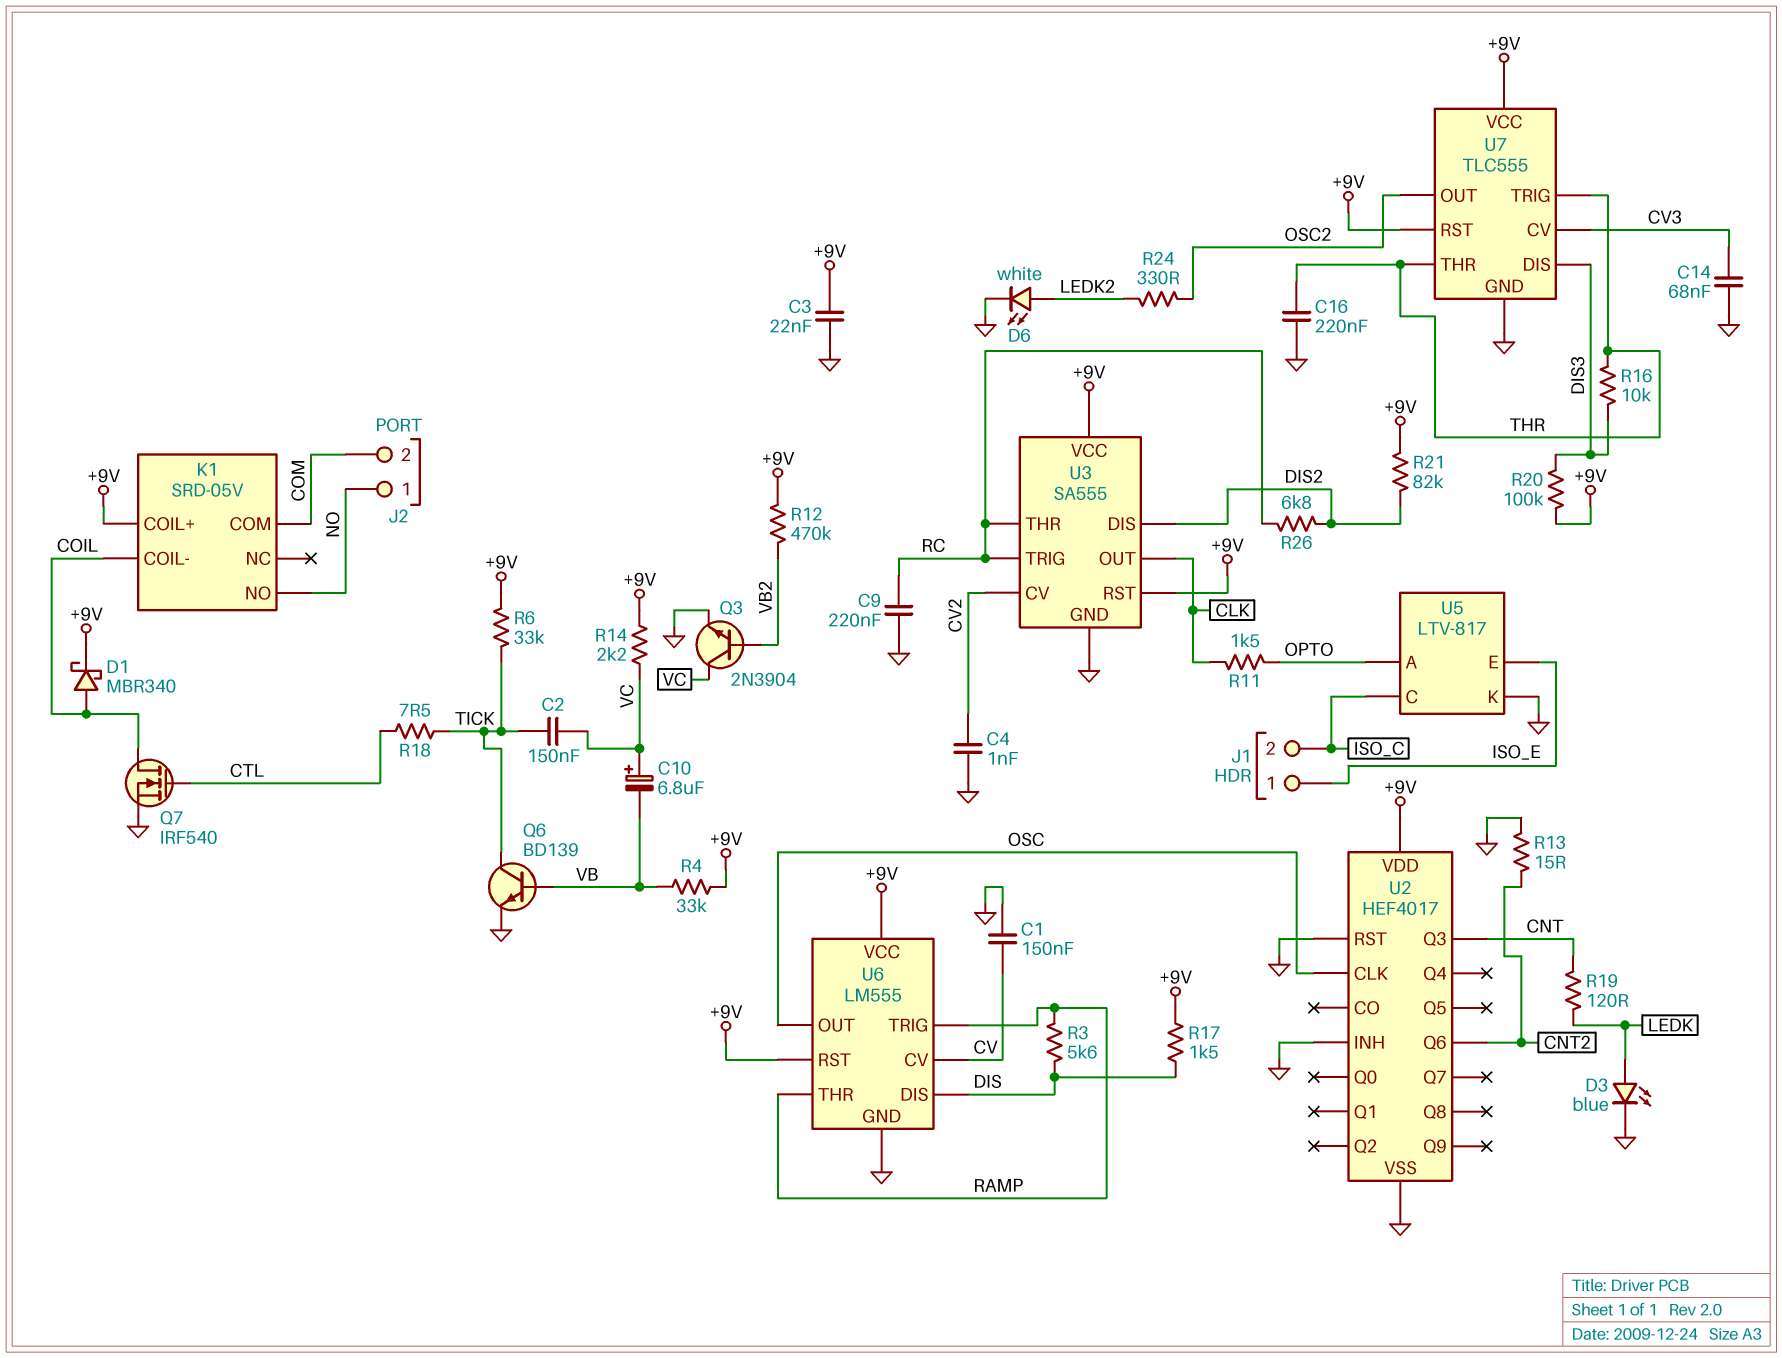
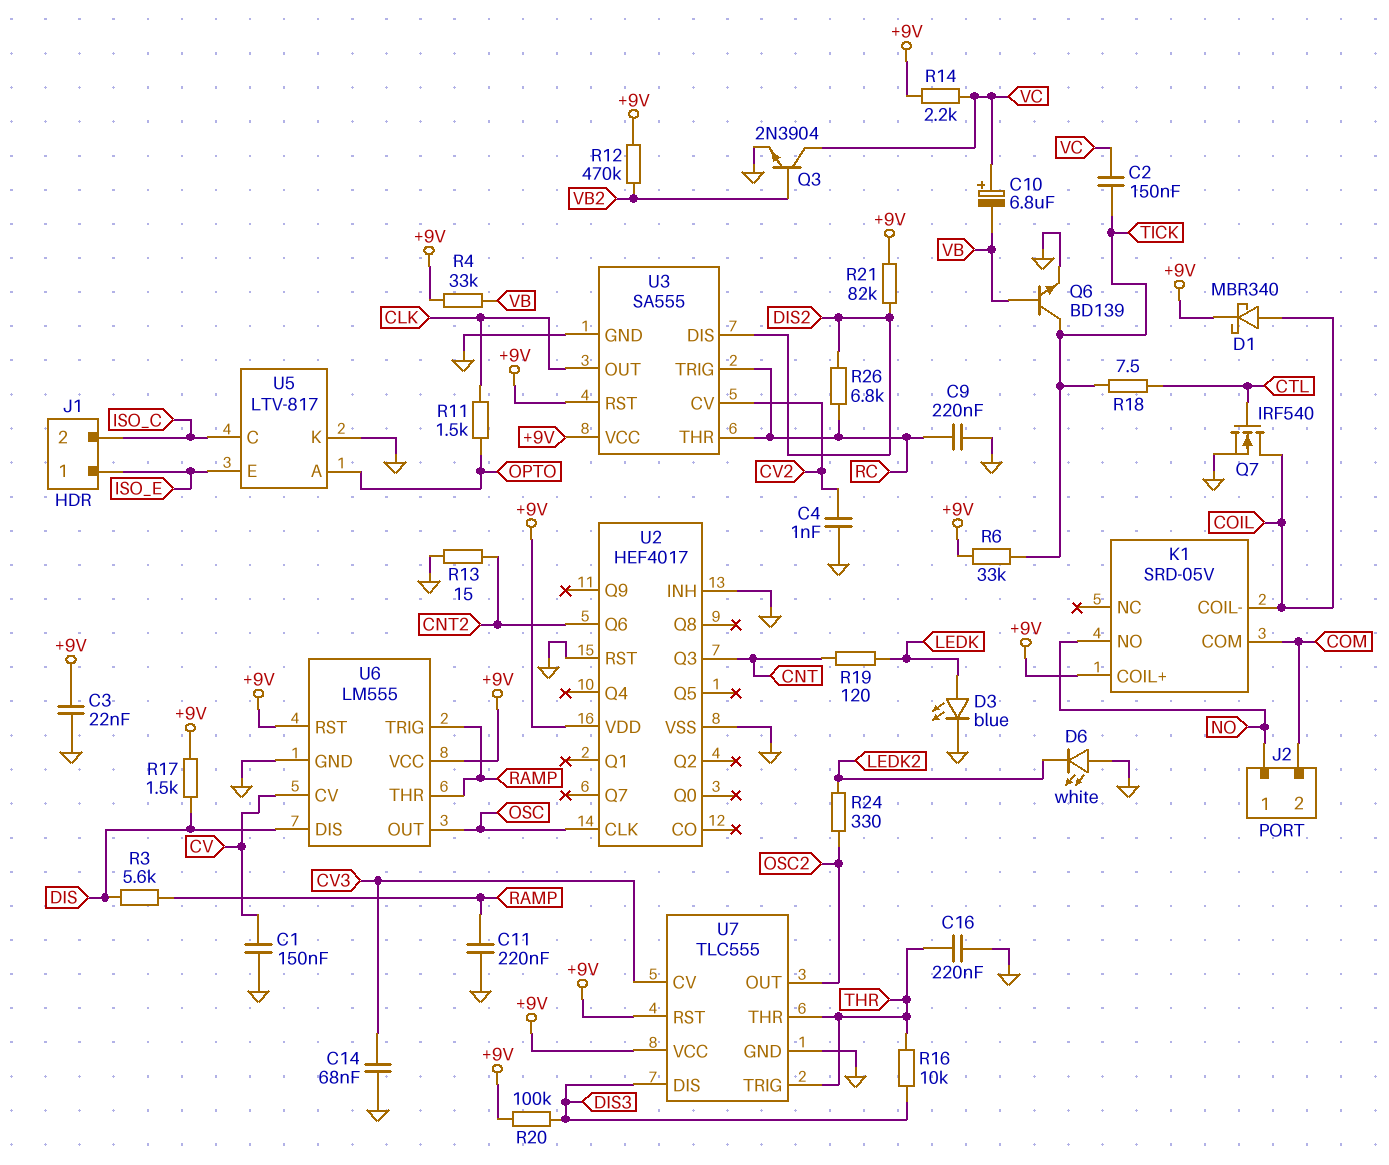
C11: none -> 220nF (GND, RAMP)
D6: LED white (A LEDK2, K GND) -> LED white (A GND, K LEDK2)

